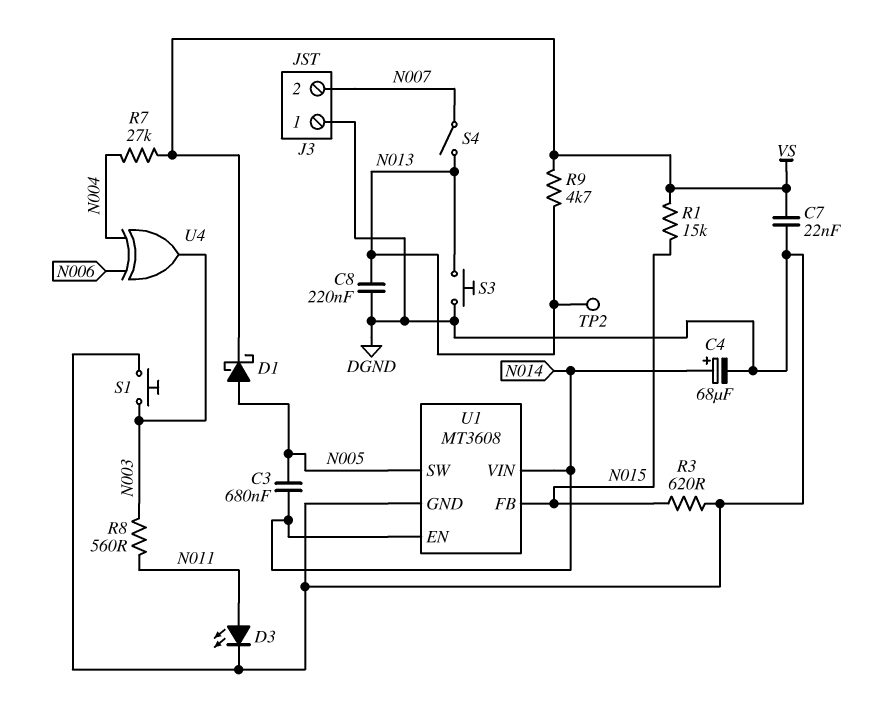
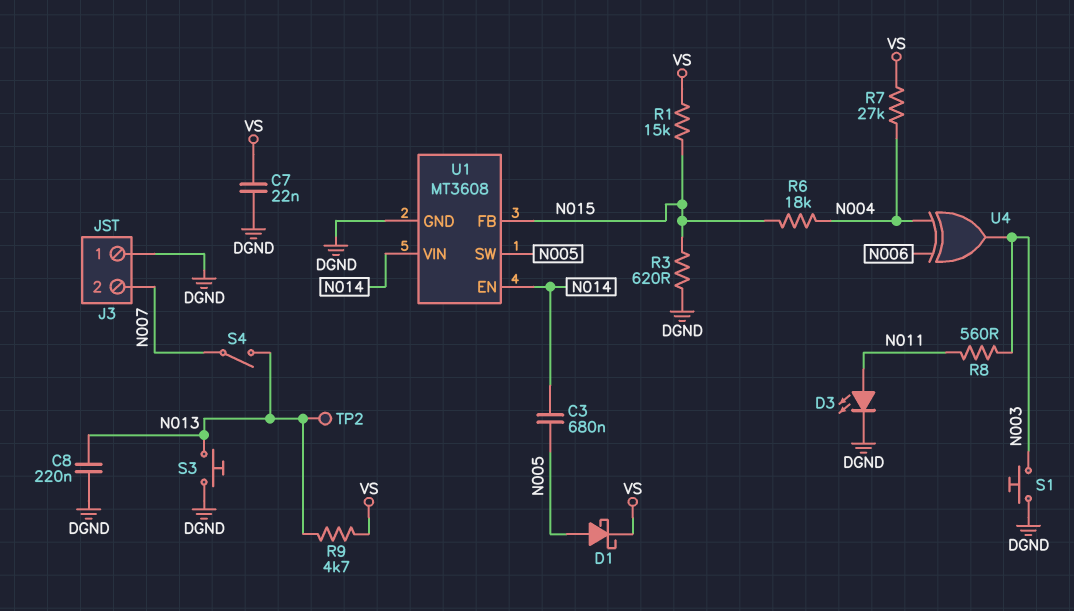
C4: 68uF (plus N014, minus DGND) -> none
R6: none -> 18k (N004, N015)

